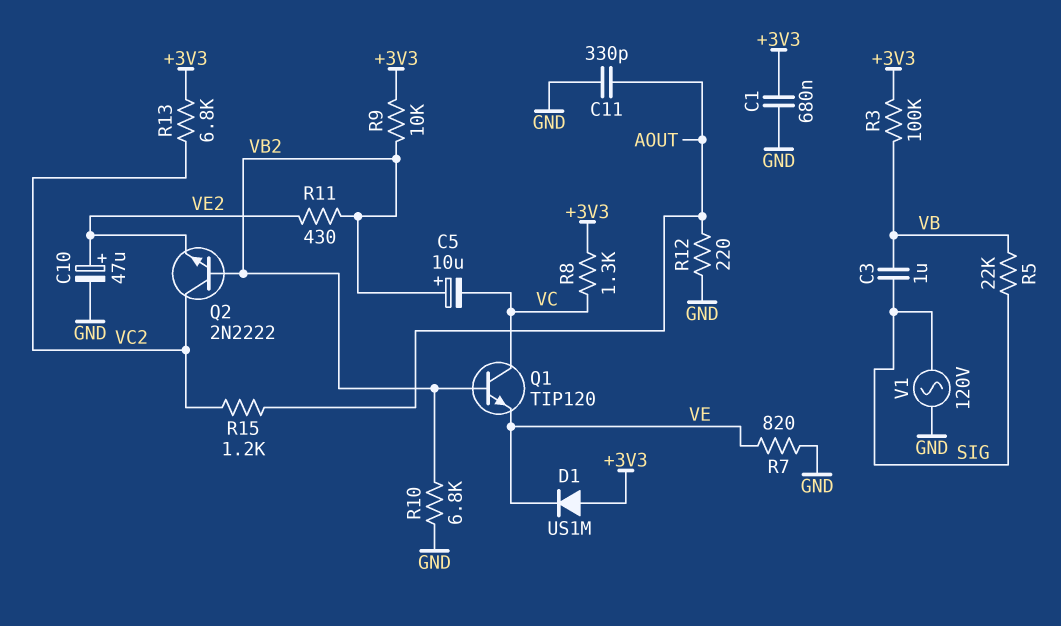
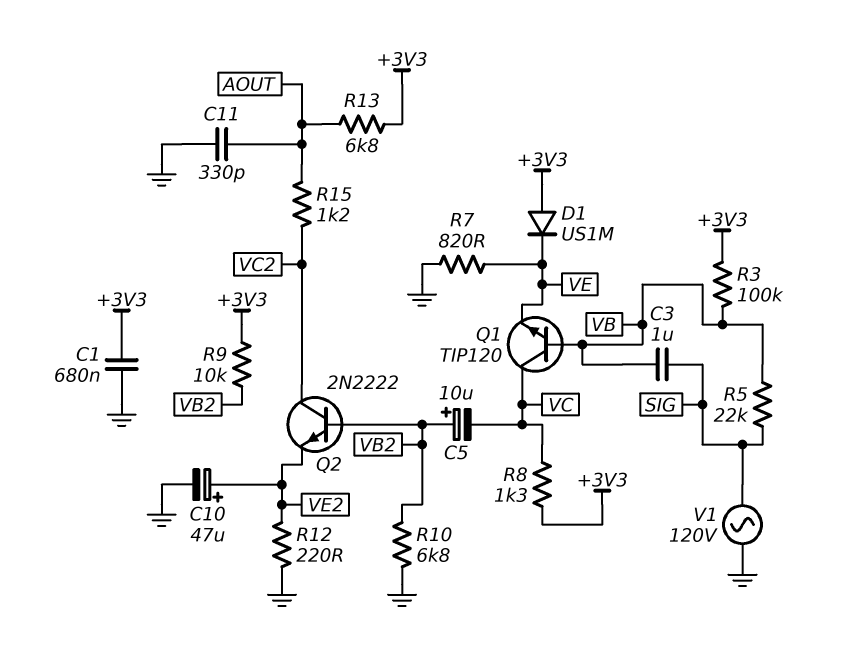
Q1: NPN TIP120 (B VB2, C VC, E VE) -> NPN TIP120 (B VB, C VC, E VE)
R11: 430 (VB2, VE2) -> none
R12: 220 (AOUT, GND) -> 220 (GND, VE2)
R13: 6.8k (+3V3, VC2) -> 6.8k (+3V3, AOUT)

